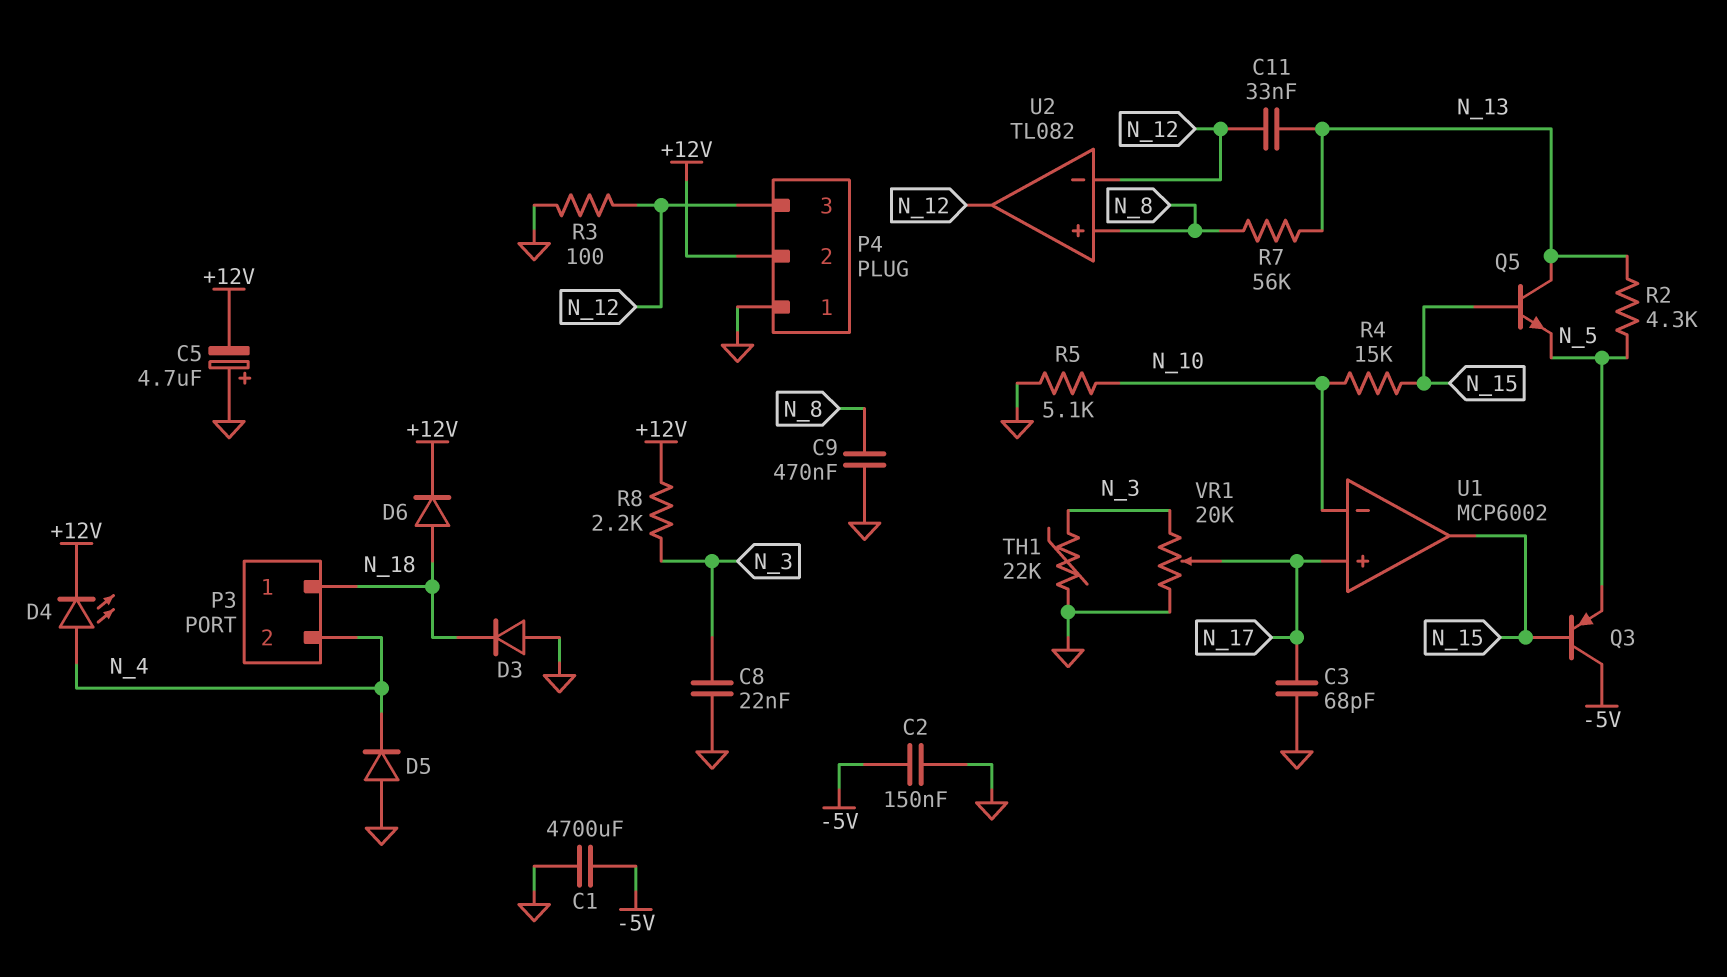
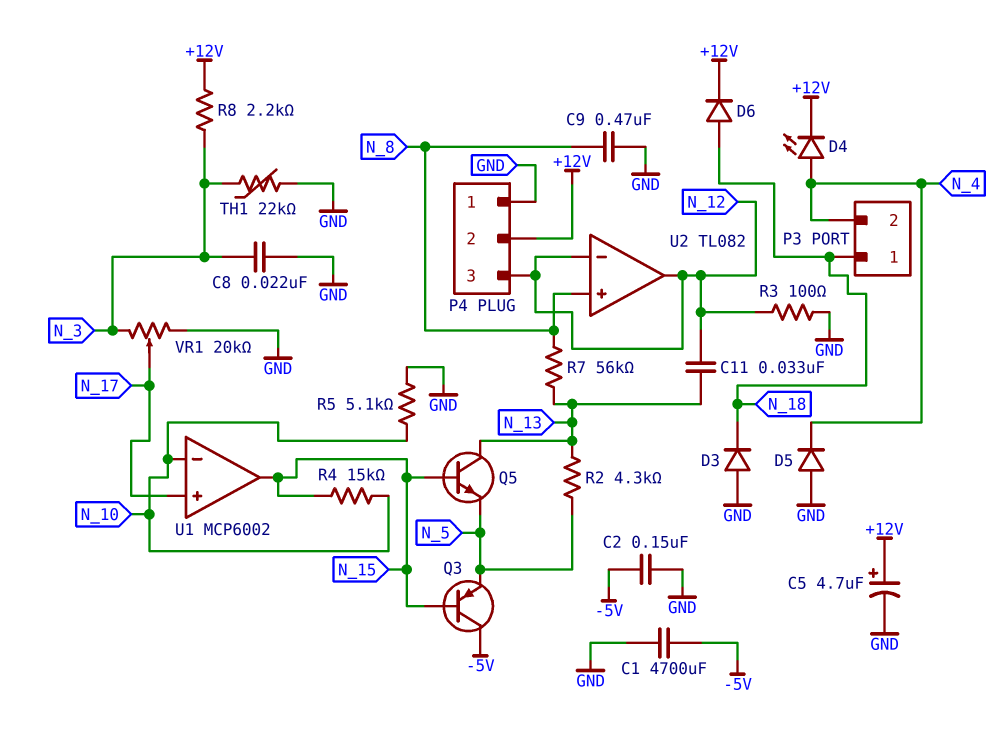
C3: 68pF (GND, N_17) -> none
C5: 4.7uF (plus GND, minus +12V) -> 4.7uF (plus +12V, minus GND)

